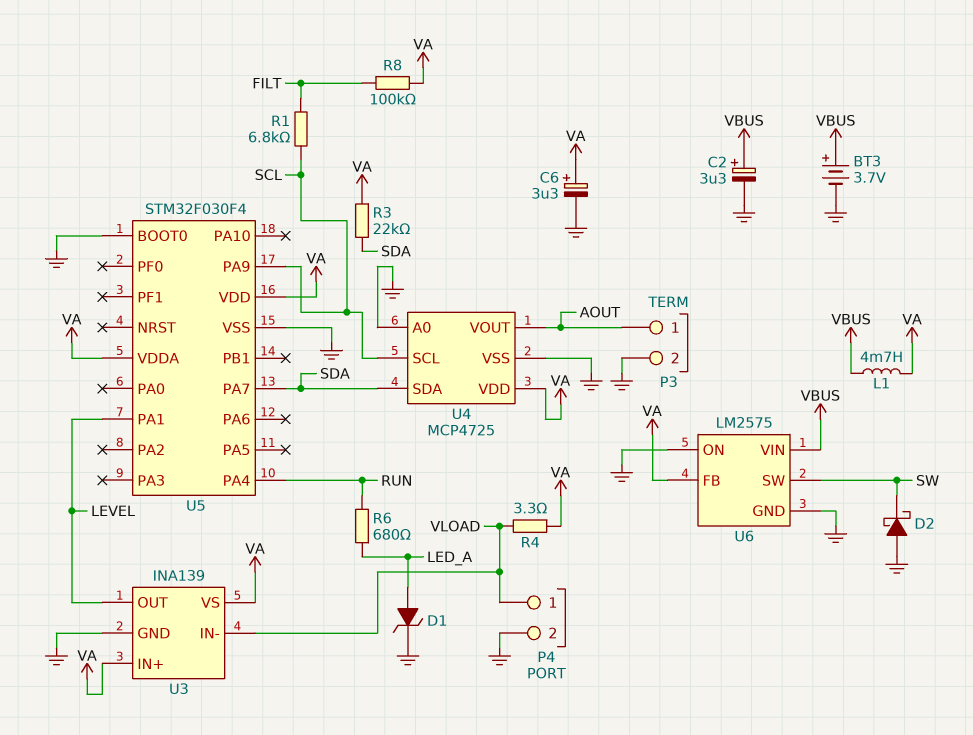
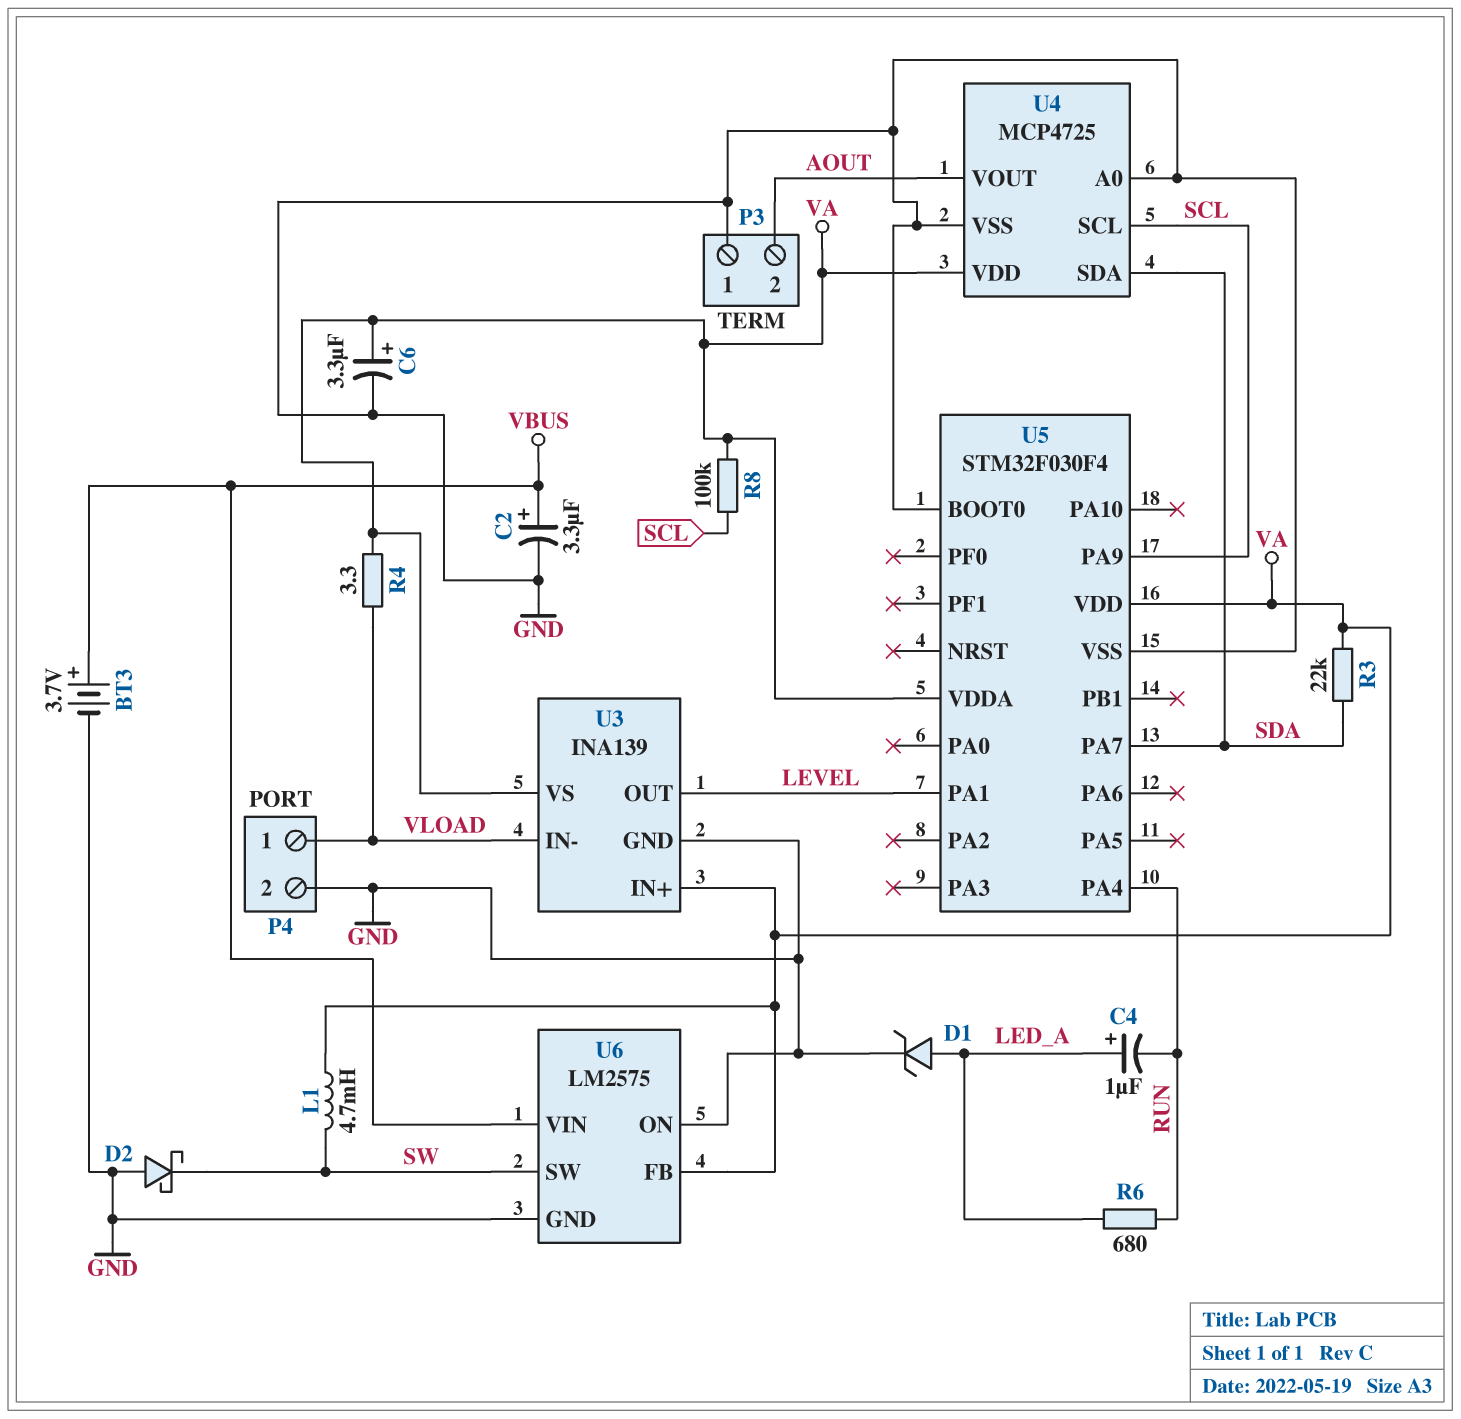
C4: none -> 1uF (plus LED_A, minus RUN)
L1: 4.7mH (VA, VBUS) -> 4.7mH (SW, VA)
P3 pin 1: AOUT -> GND
P3 pin 2: GND -> AOUT
R1: 6.8k (FILT, SCL) -> none
R8: 100k (FILT, VA) -> 100k (SCL, VA)

